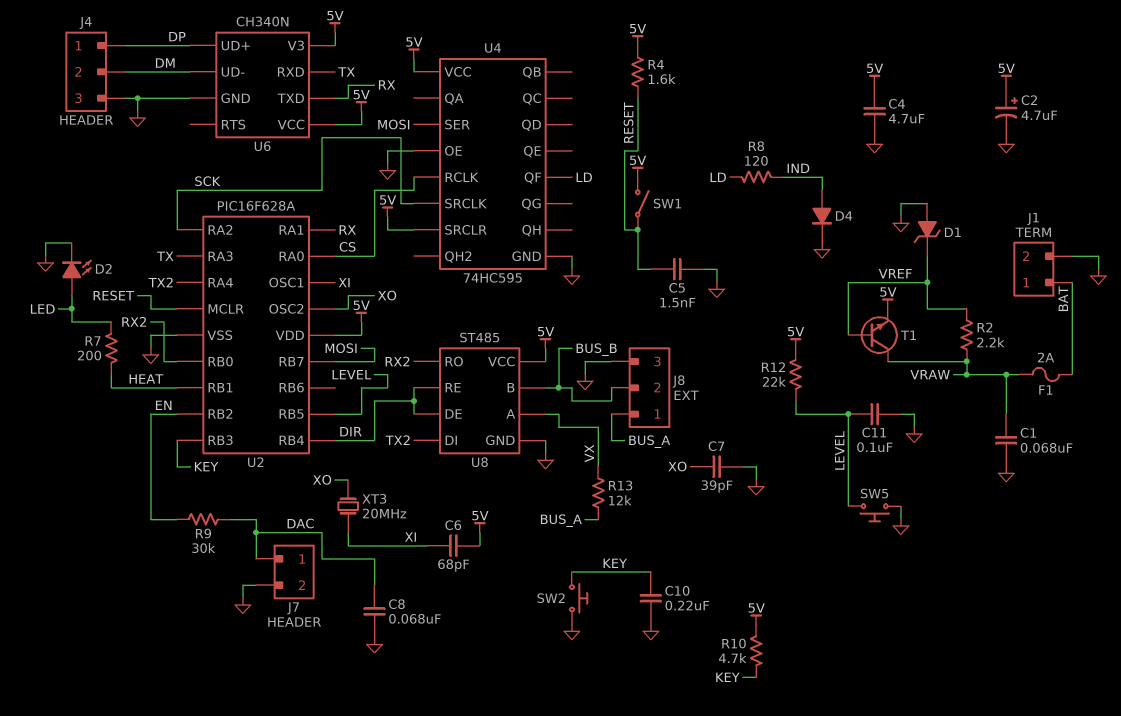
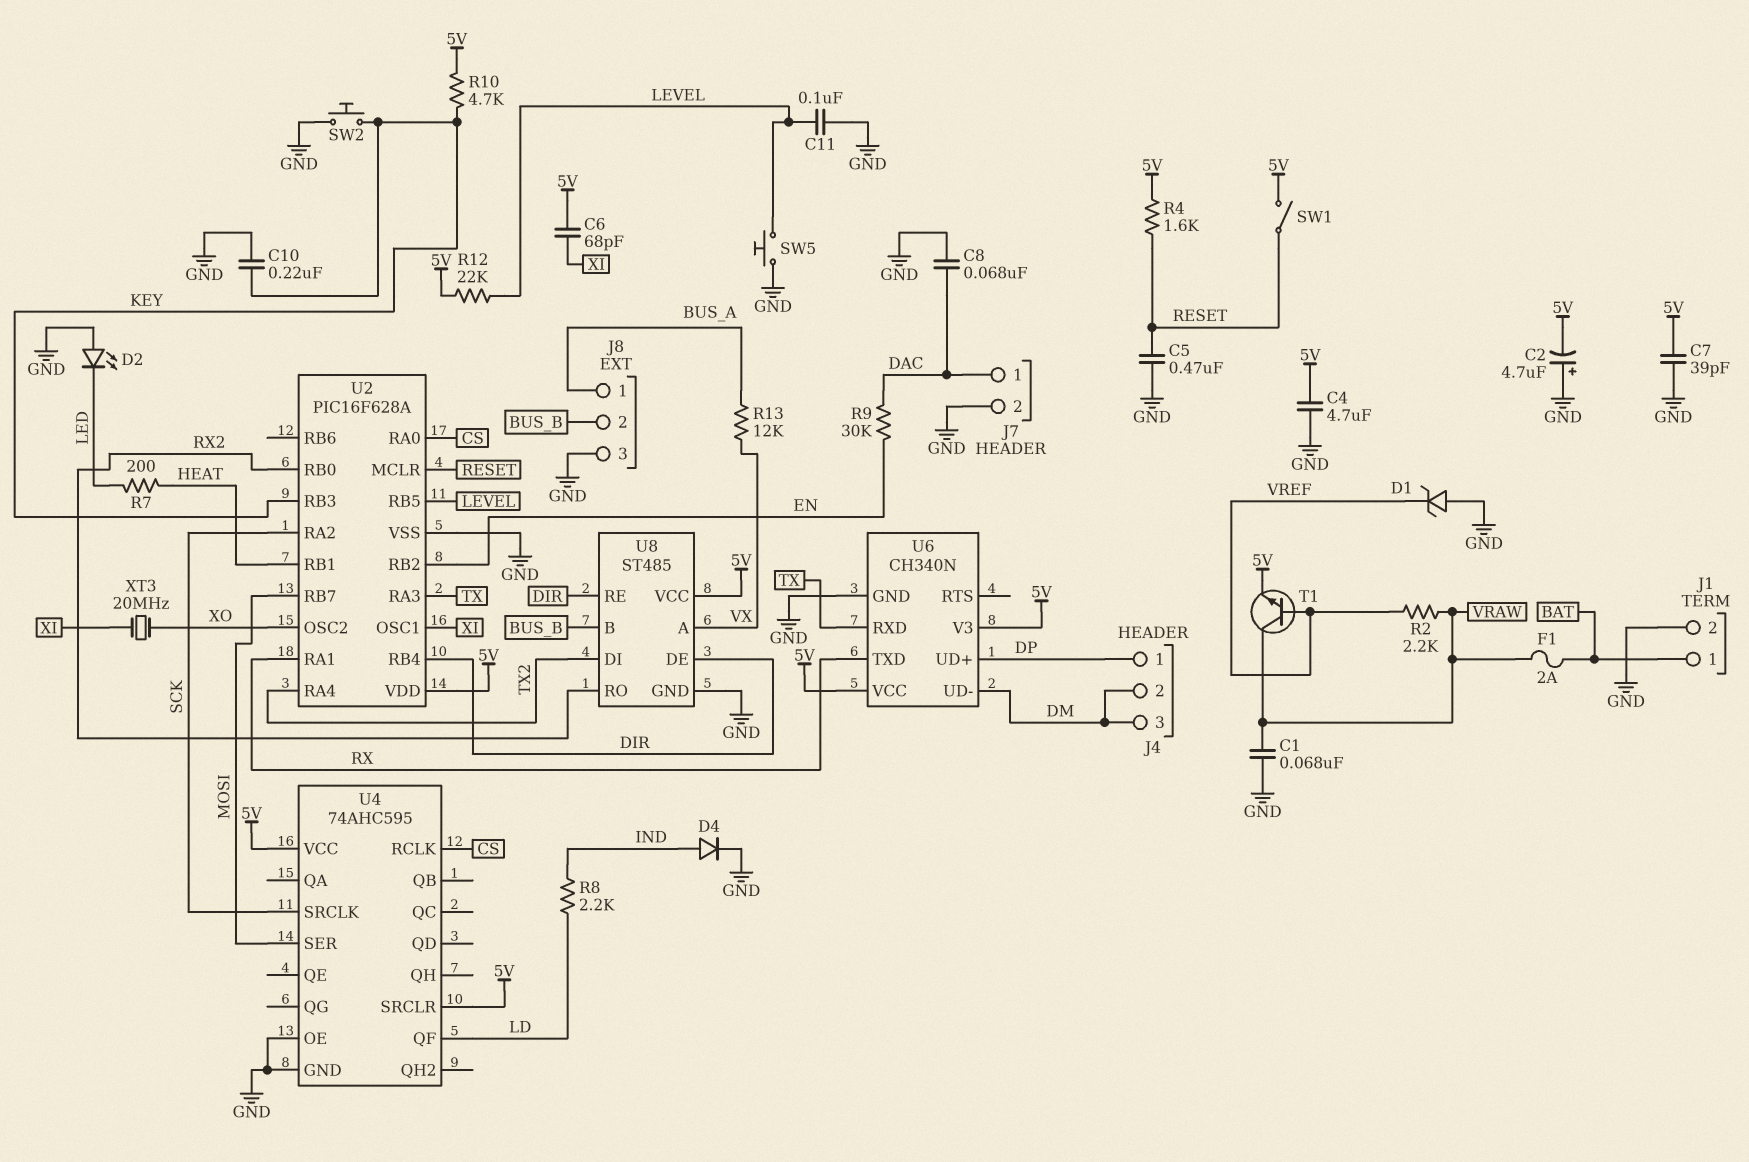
C2: 4.7uF (plus 5V, minus GND) -> 4.7uF (plus GND, minus 5V)
C5: 1.5nF (GND, RESET) -> 470nF (GND, RESET)
C7: 39pF (GND, XO) -> 39pF (5V, GND)
D2: LED (A LED, K GND) -> LED (A GND, K LED)
J4 pin 3: GND -> DM
R8: 120 (IND, LD) -> 2.2k (IND, LD)
U4: 74HC595 -> 74AHC595

